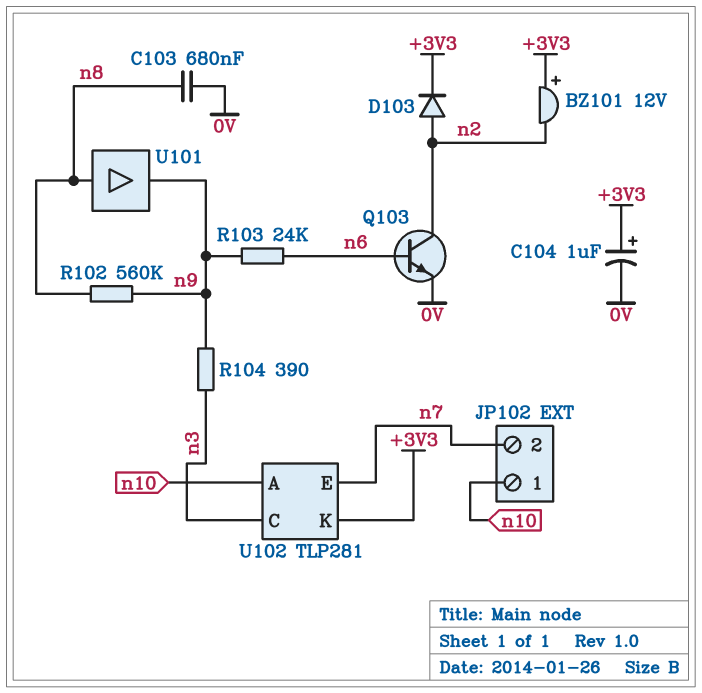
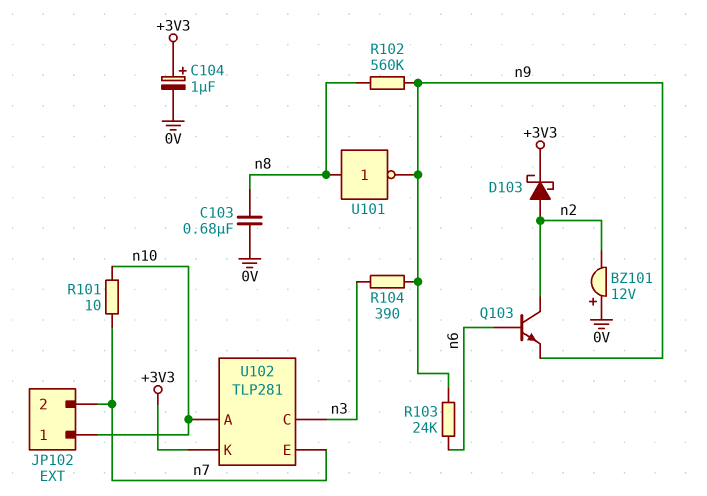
BZ101: buzzer 12V (plus +3V3, minus n2) -> buzzer 12V (plus 0V, minus n2)
D103: diode (A n2, K +3V3) -> schottky (A n2, K +3V3)
Q103: NPN (B n6, C n2, E 0V) -> NPN (B n6, C n2, E n9)
R101: none -> 10 (n7, n10)
U101: buffer (in n8, out n9) -> NOT (in n8, out n9)

